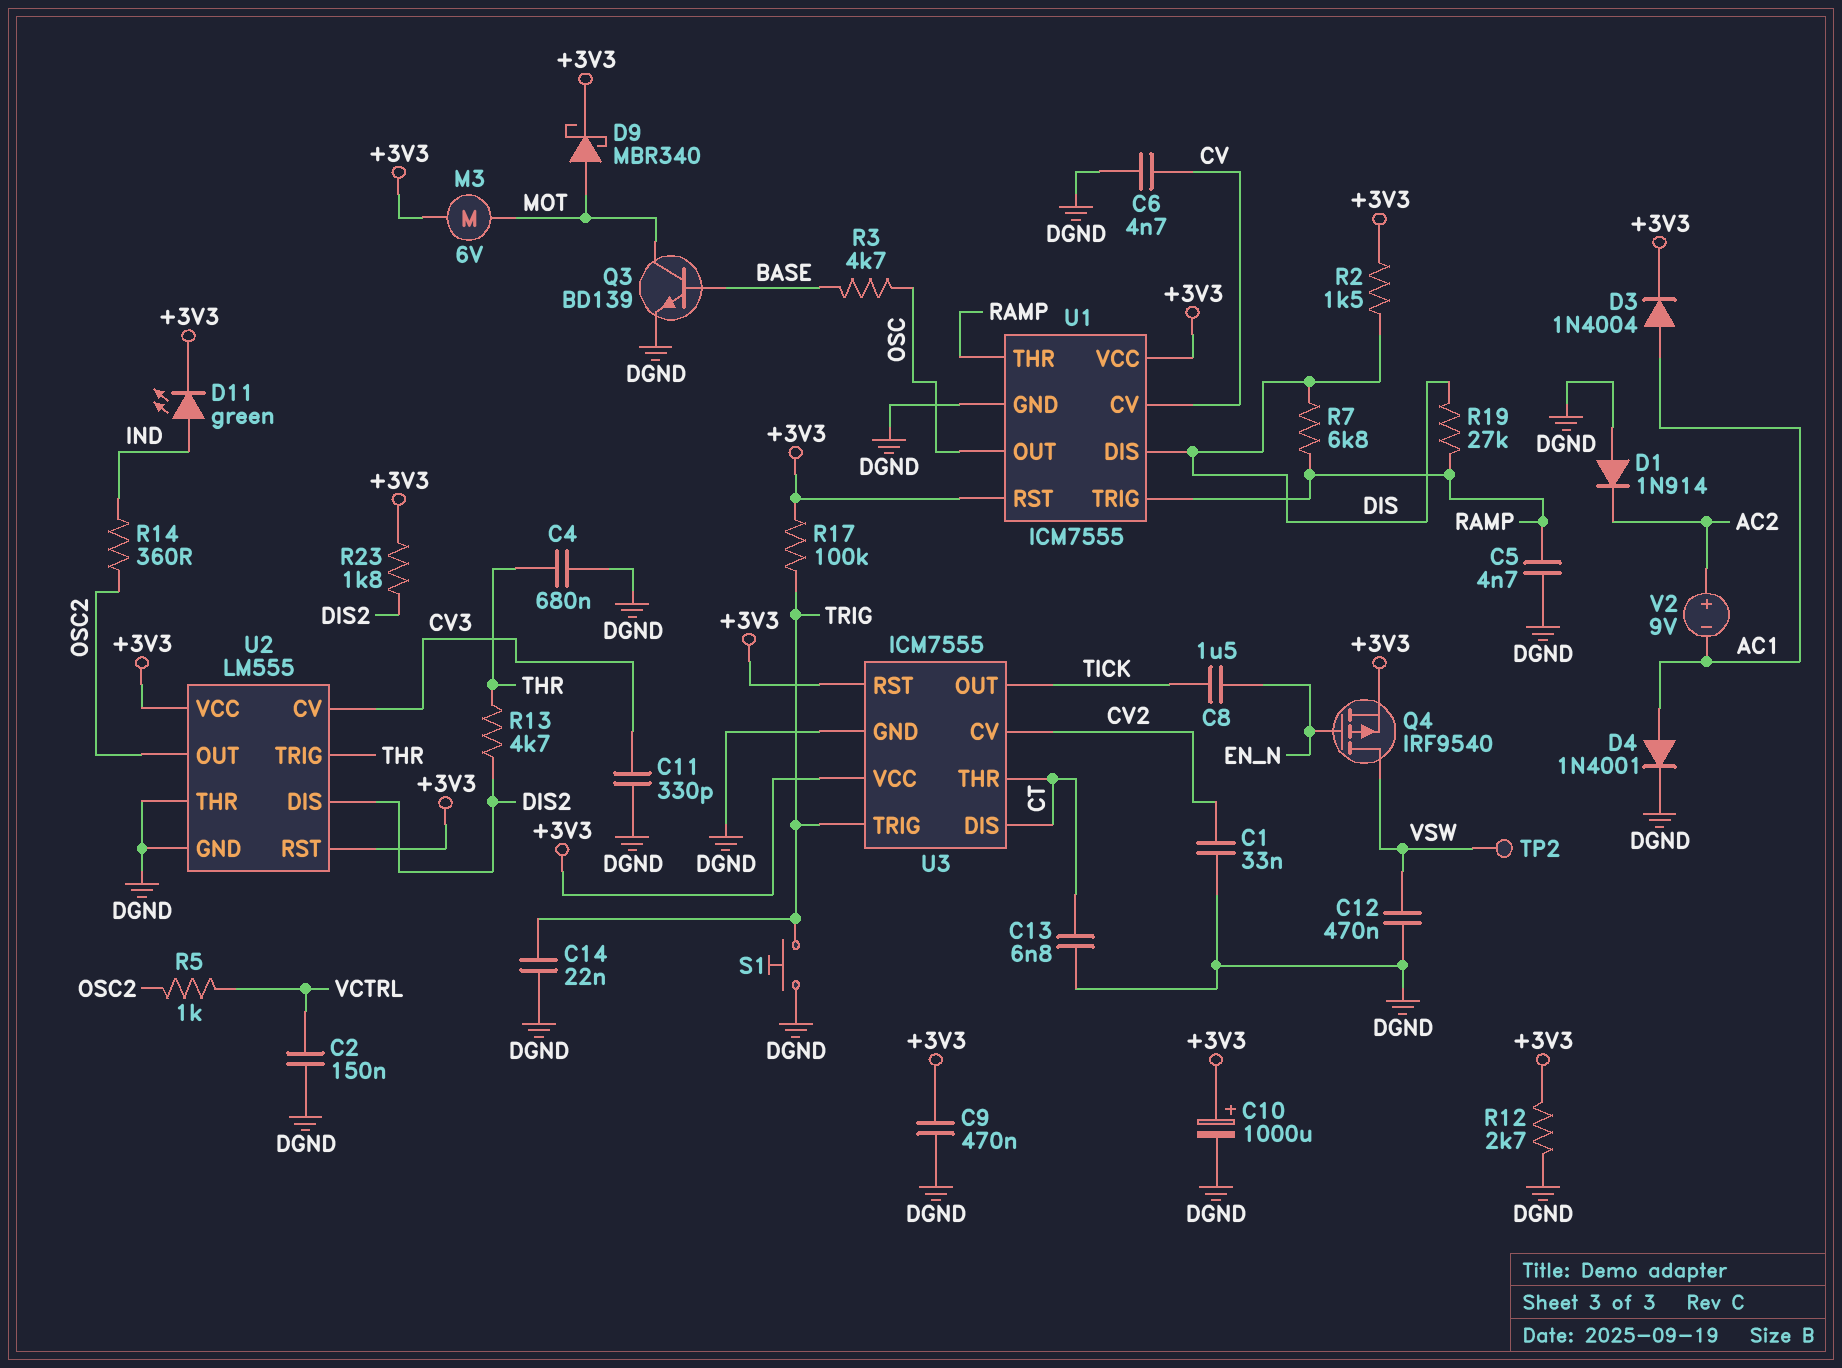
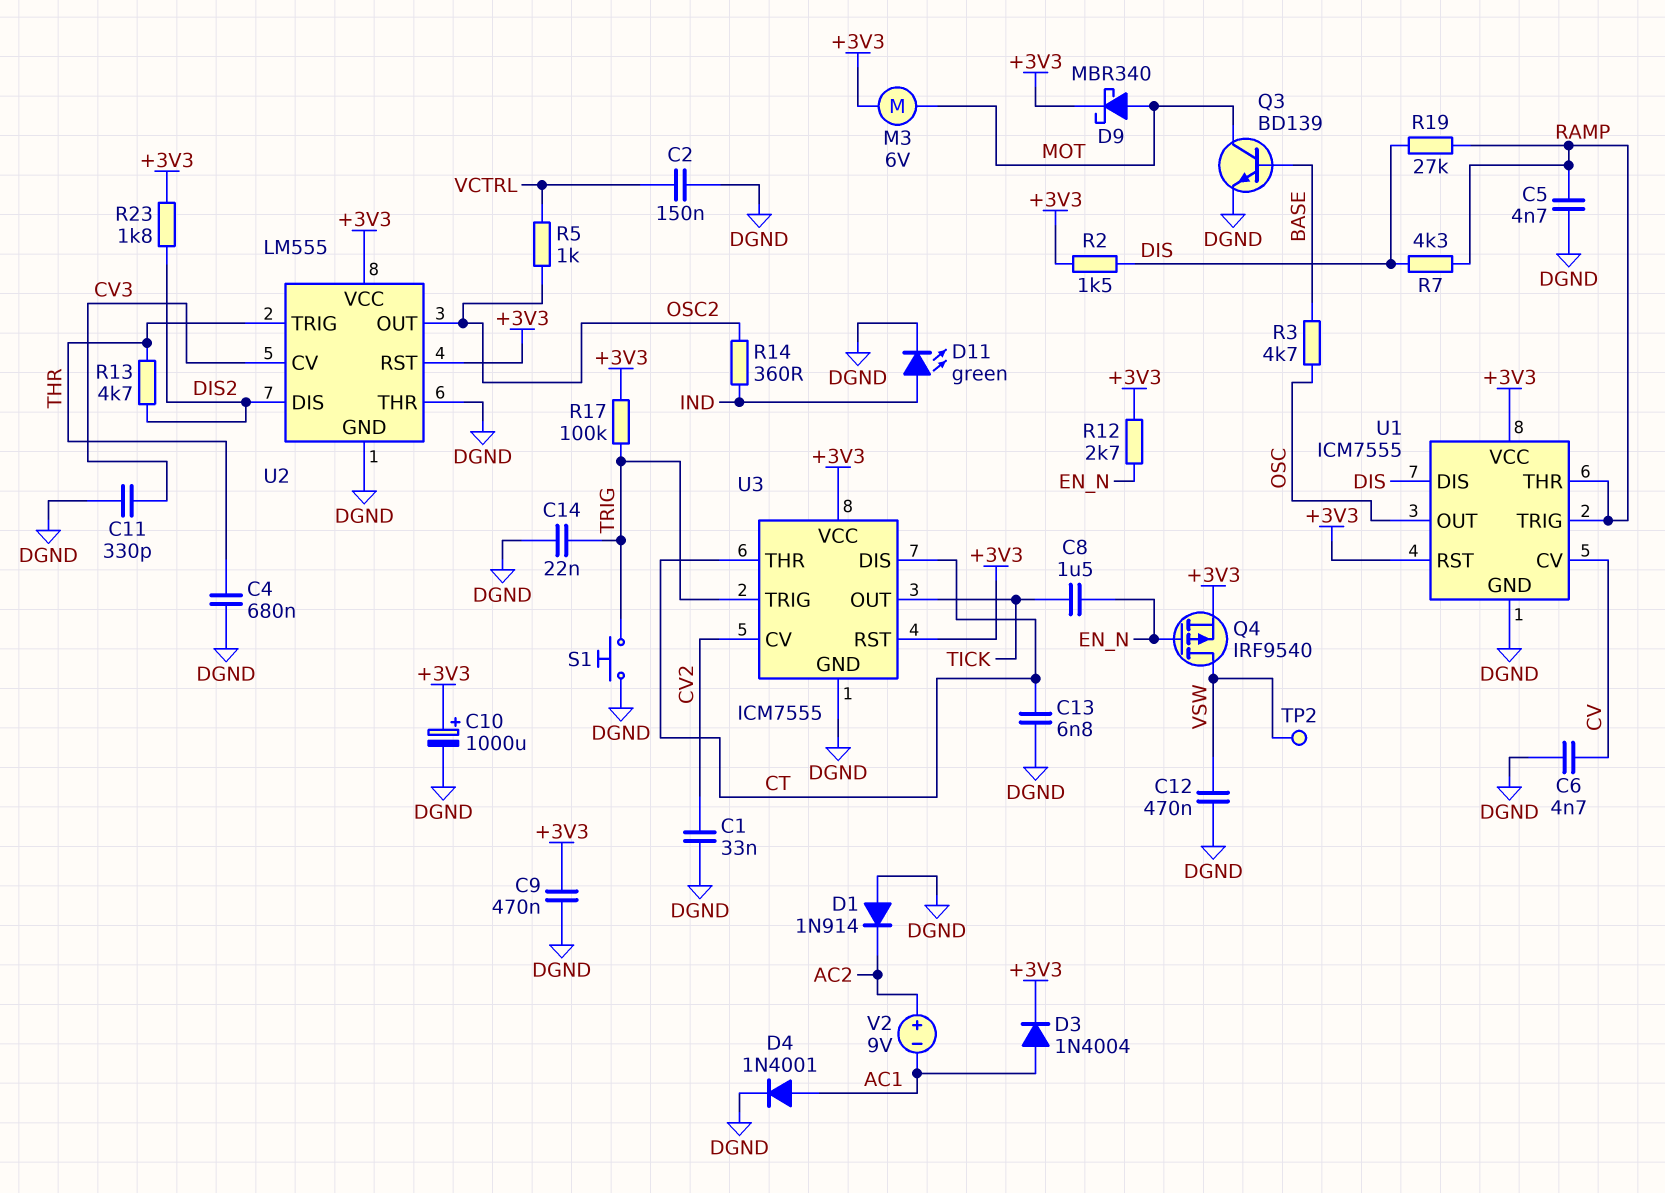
D11: LED green (A IND, K +3V3) -> LED green (A IND, K DGND)
R7: 6.8k (DIS, RAMP) -> 4.3k (DIS, RAMP)
R12: 2.7k (+3V3, DGND) -> 2.7k (+3V3, EN_N)

